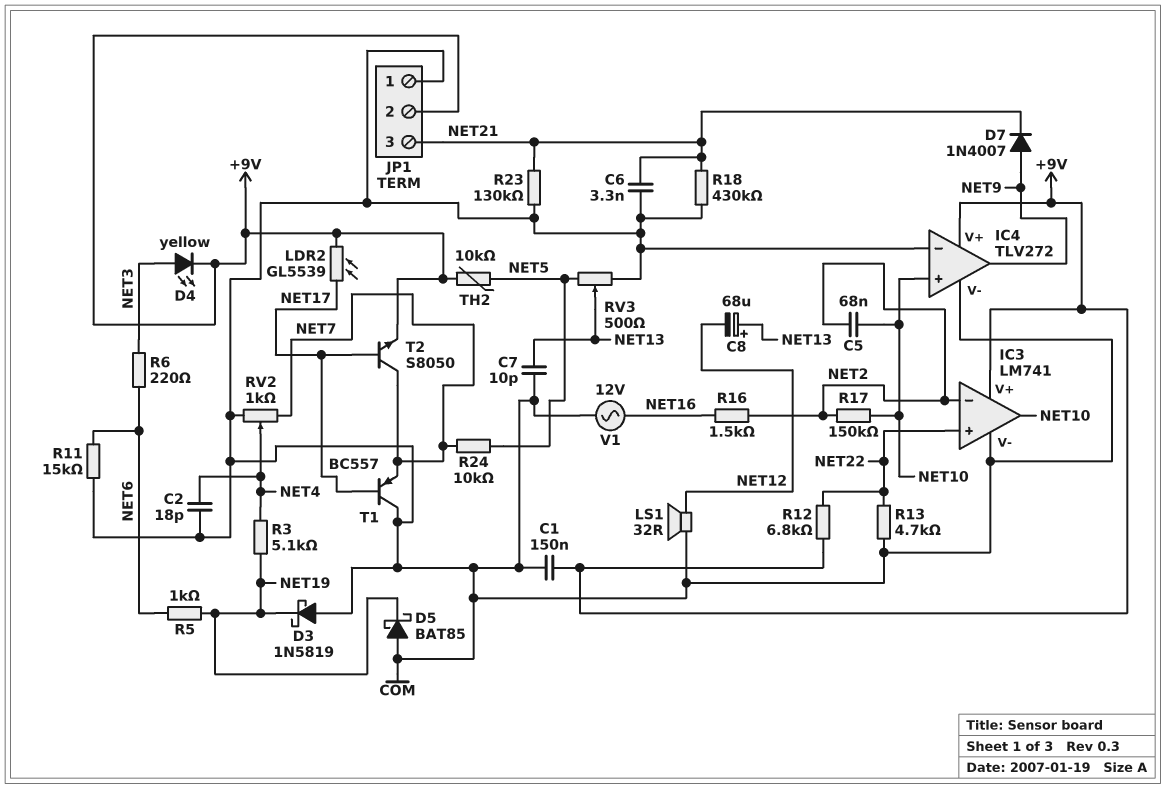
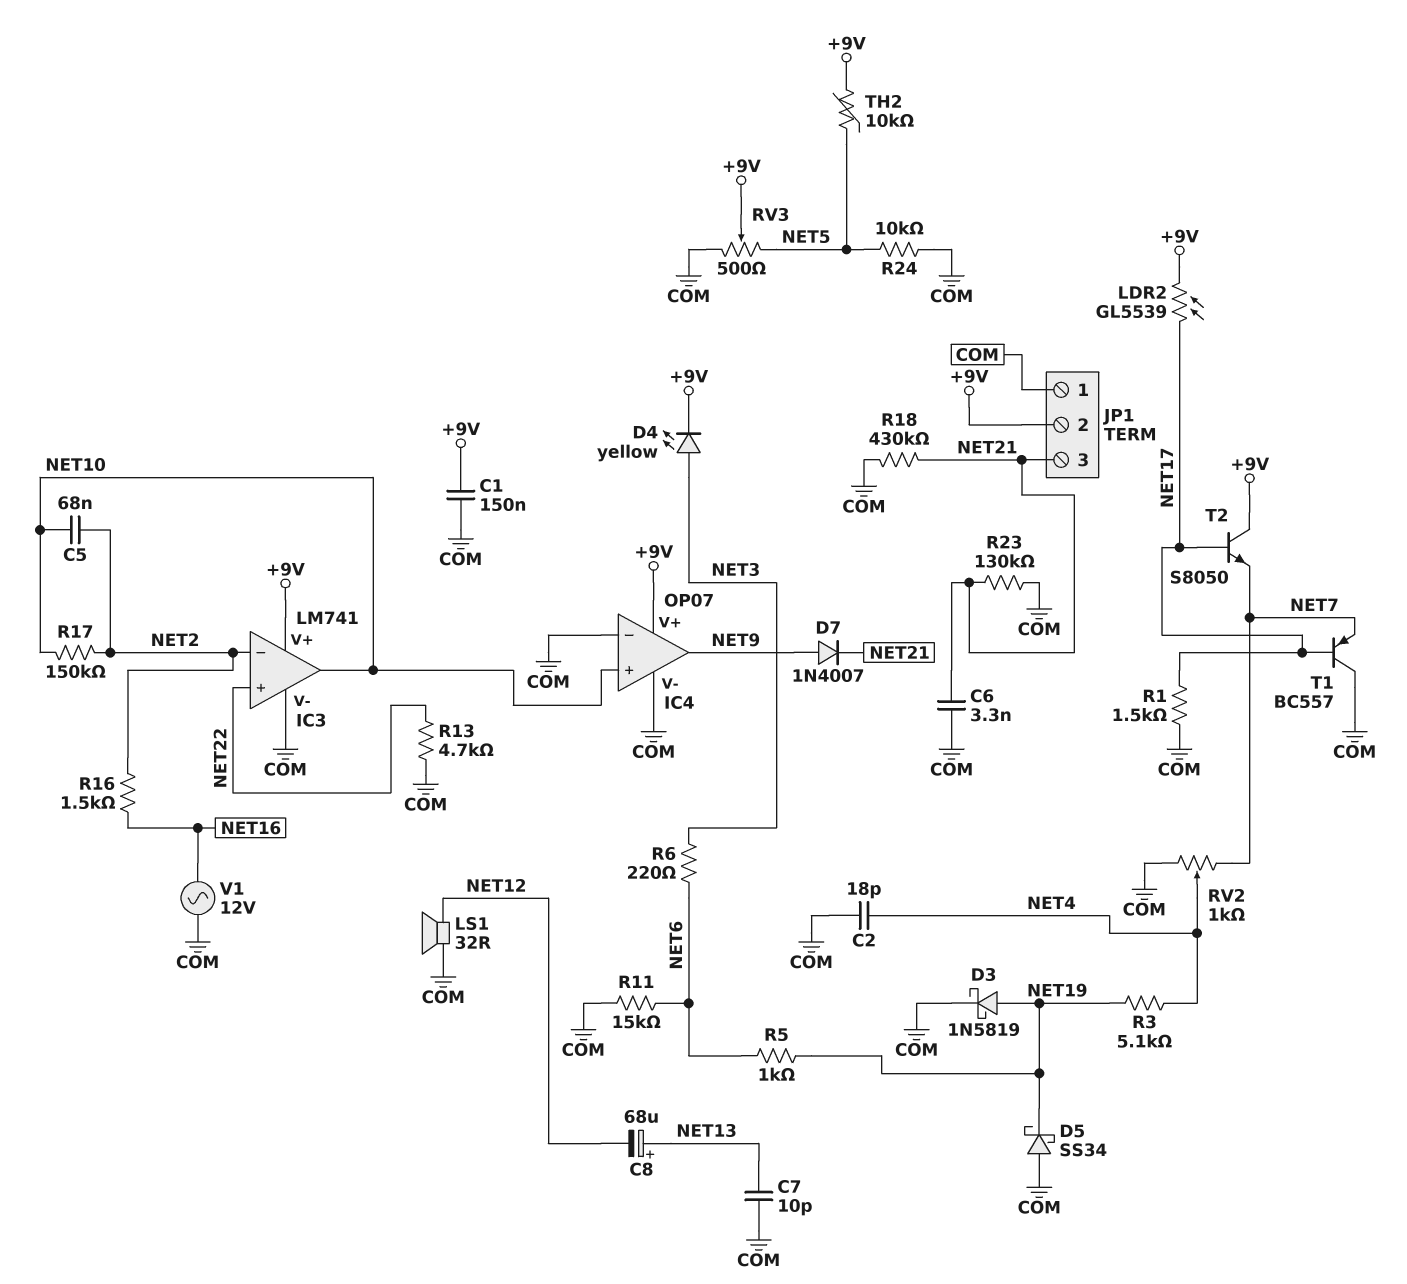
D3: schottky 1N5819 (A COM, K NET19) -> schottky 1N5819 (A NET19, K COM)
D5: schottky BAT85 (A COM, K NET19) -> schottky SS34 (A COM, K NET19)
IC4: TLV272 -> OP07
R1: none -> 1.5k (COM, NET17)
R12: 6.8k (+9V, NET22) -> none
R24: 10k (NET5, NET7) -> 10k (COM, NET5)
RV3: 500 (COM, NET5, wiper NET13) -> 500 (COM, NET5, wiper +9V)
T2: NPN S8050 (B NET17, C NET7, E +9V) -> NPN S8050 (B NET17, C +9V, E NET7)

